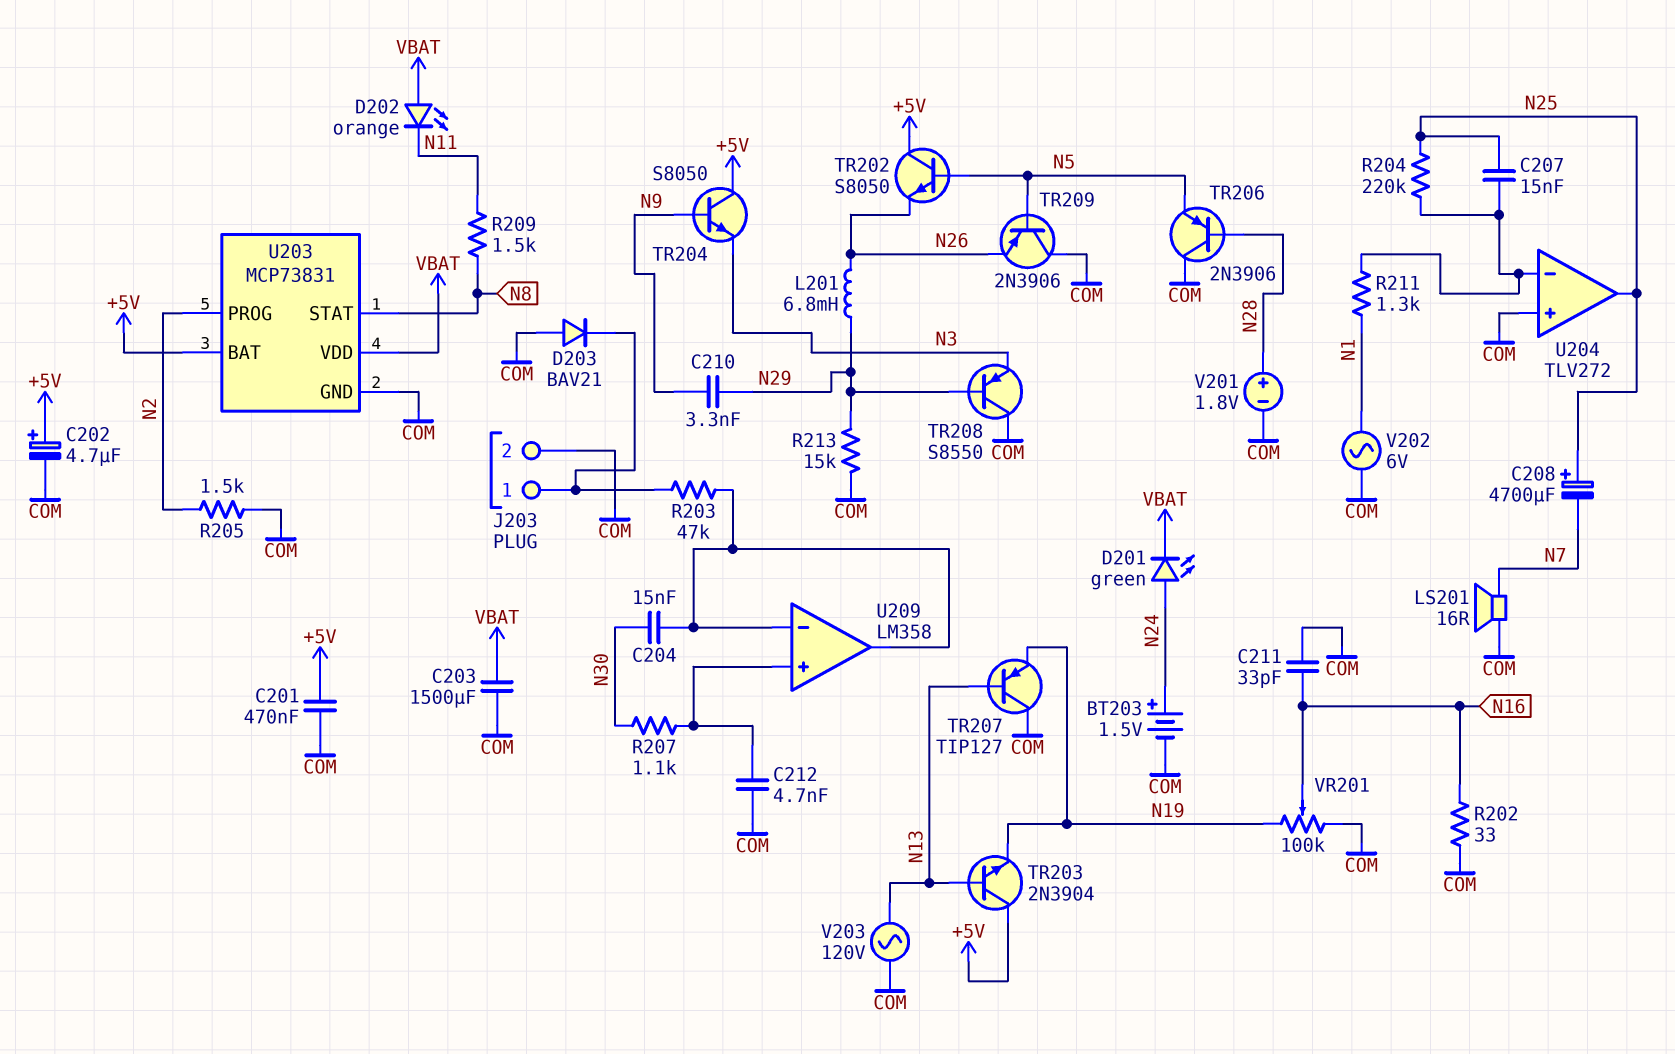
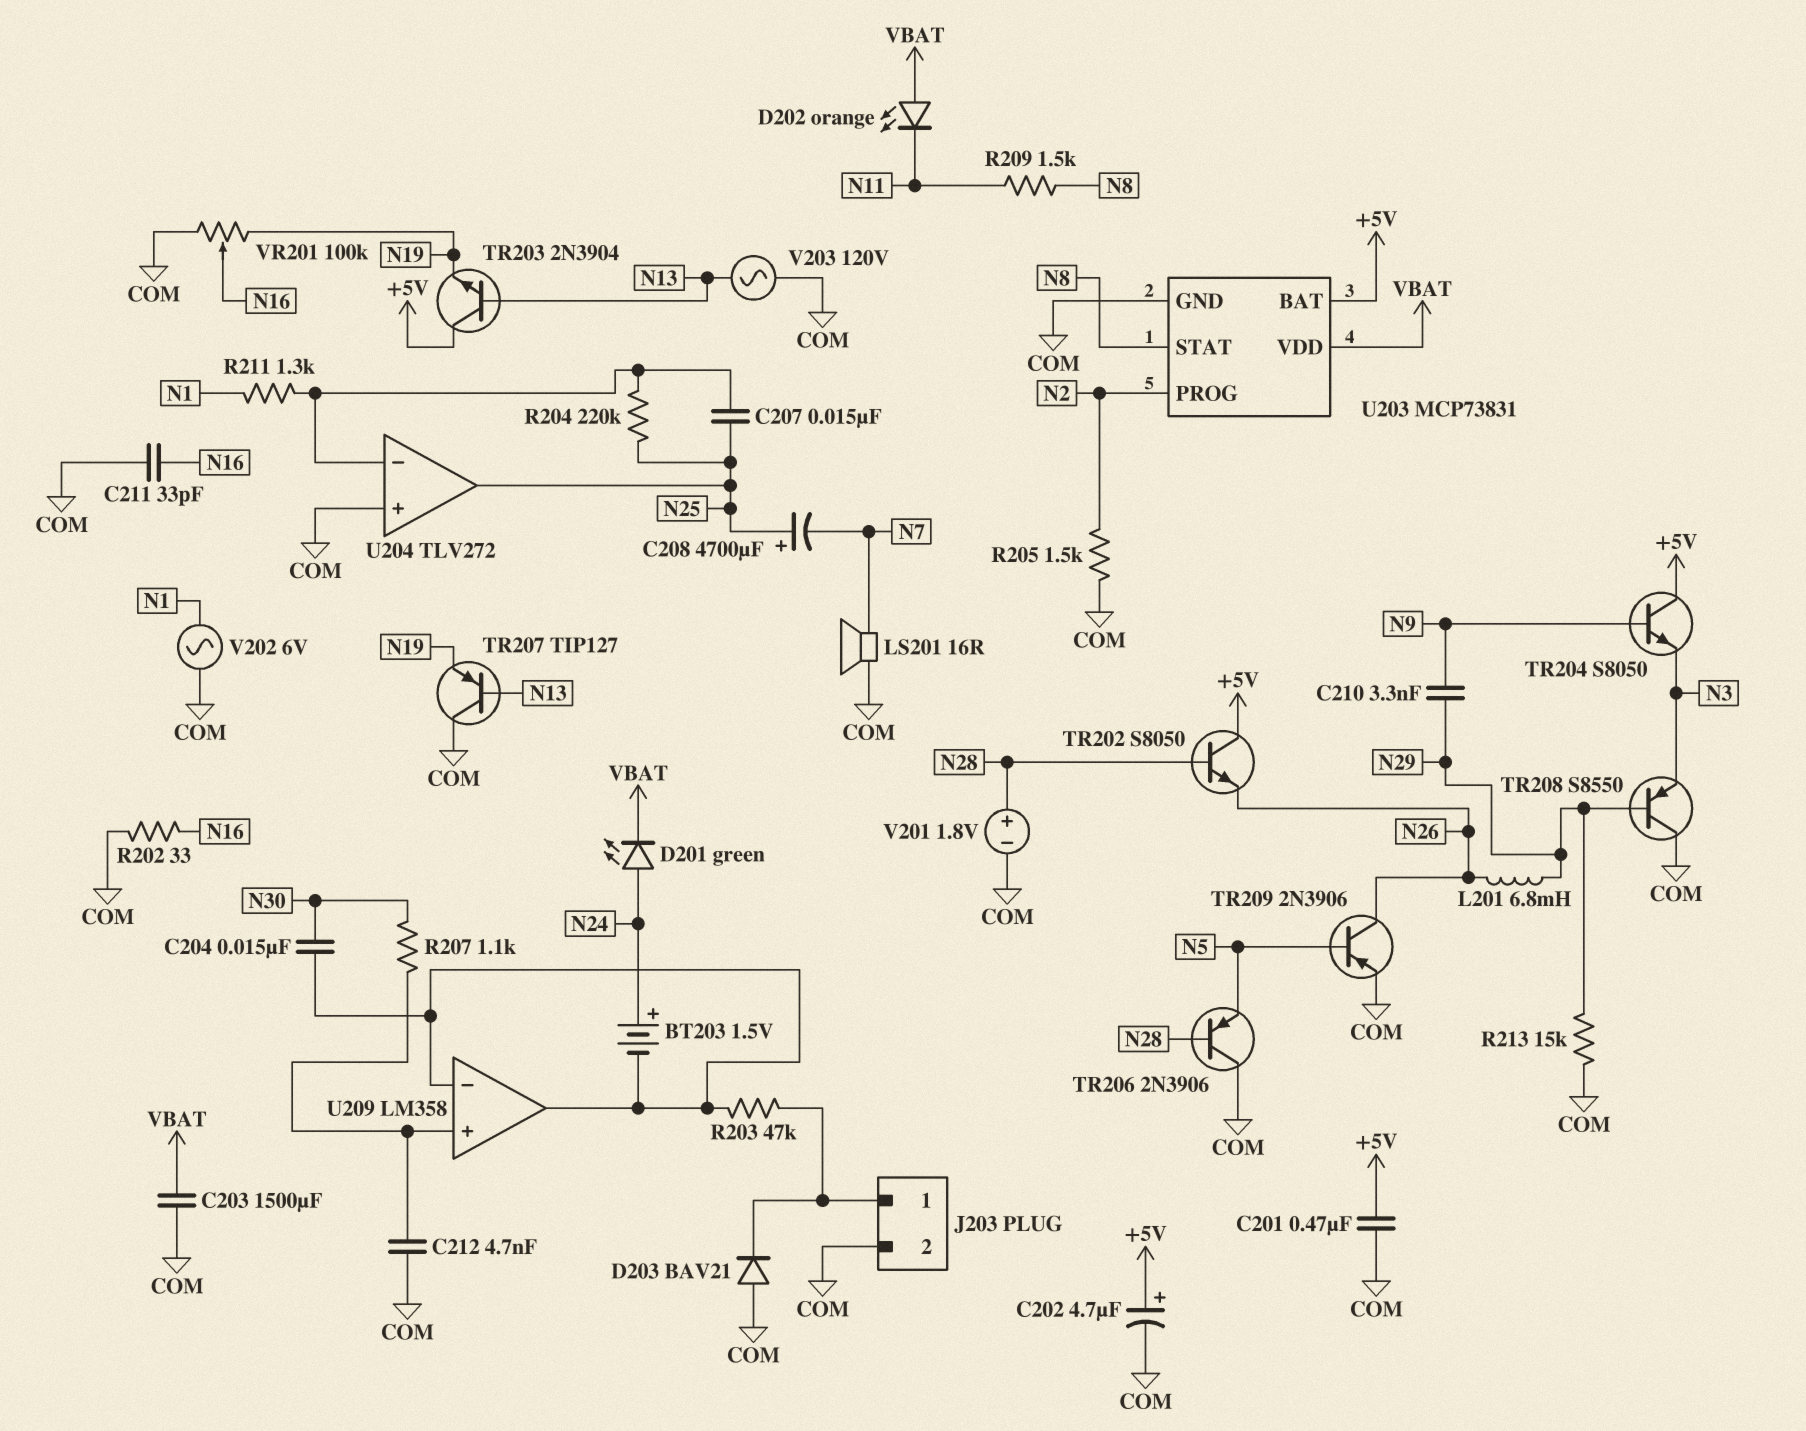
BT203: 1.5V (plus N24, minus COM) -> 1.5V (plus N24, minus U209/in-)
TR202: NPN S8050 (B N5, C +5V, E N26) -> NPN S8050 (B N28, C +5V, E N26)
TR209: PNP 2N3906 (B N5, C COM, E N26) -> PNP 2N3906 (B N5, C N26, E COM)

